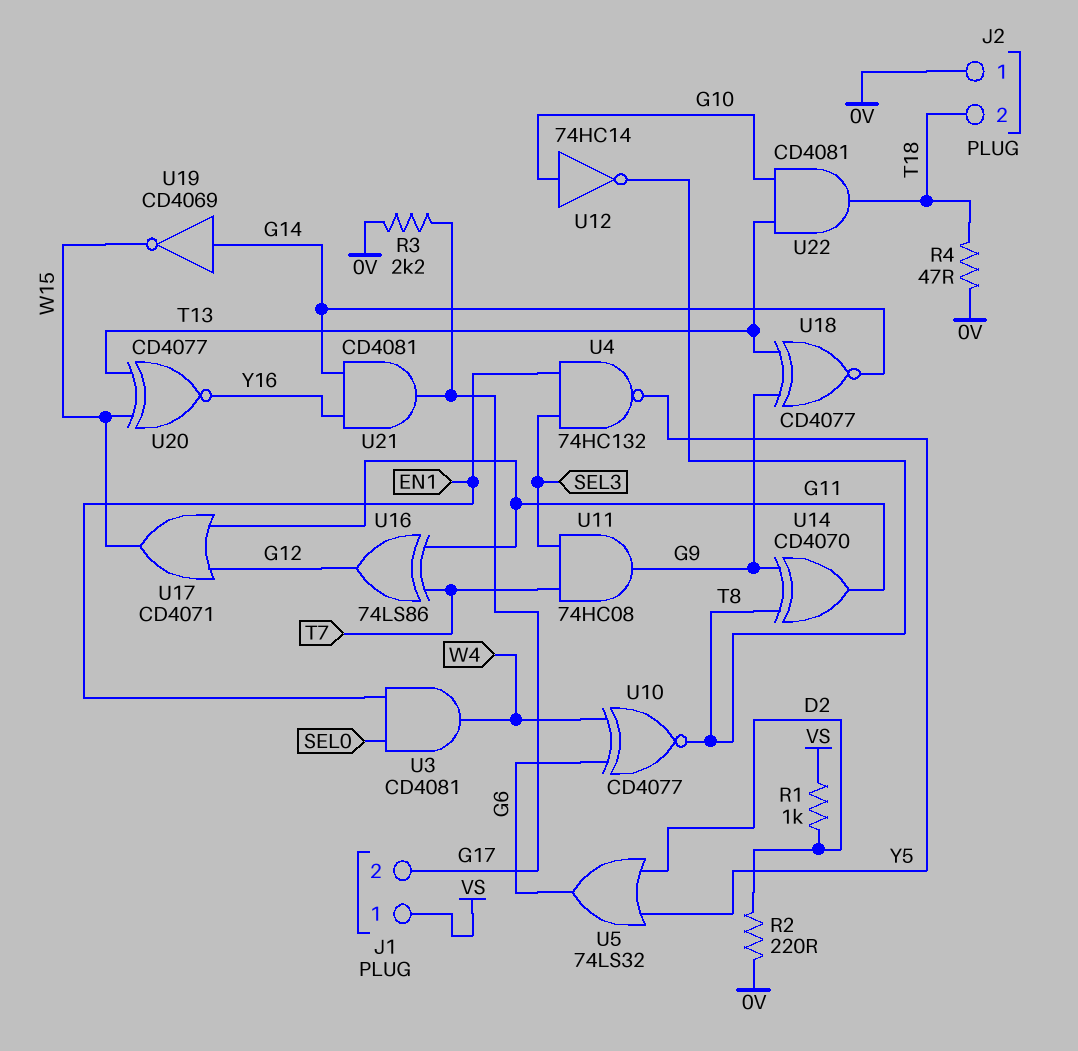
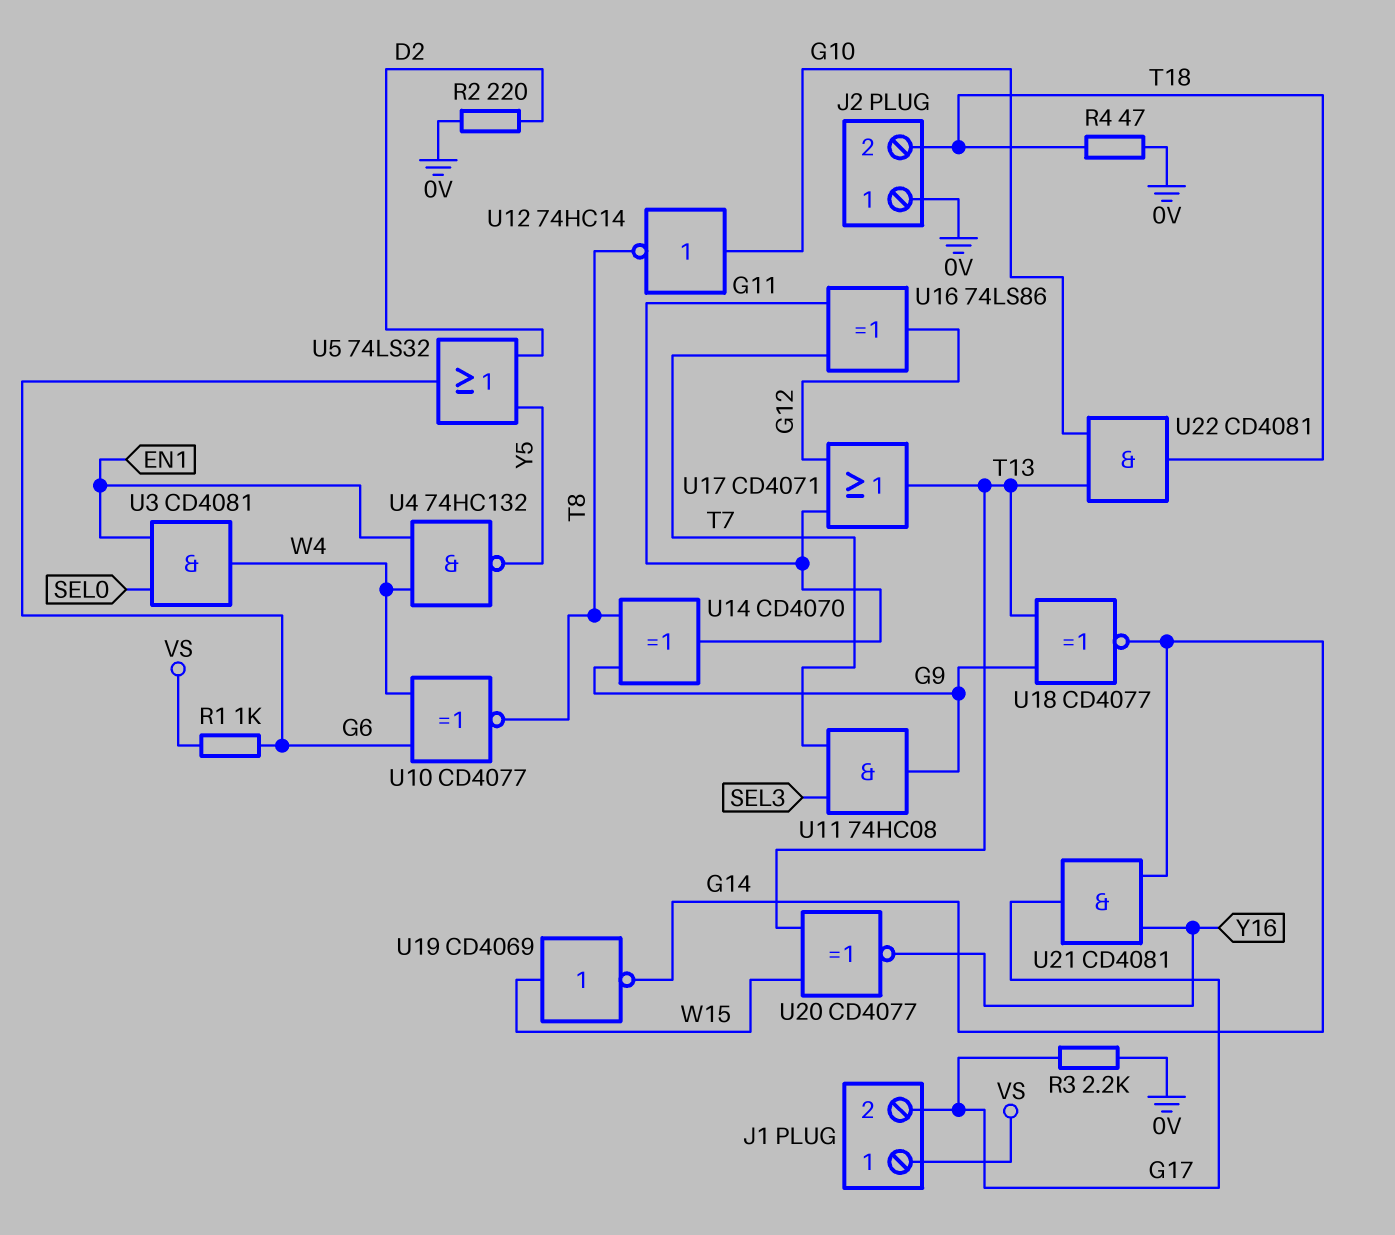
R1: 1k (D2, VS) -> 1k (G6, VS)
U4: NAND 74HC132 (in EN1, in SEL3, out Y5) -> NAND 74HC132 (in EN1, in W4, out Y5)
U17: OR CD4071 (in G11, in G12, out W15) -> OR CD4071 (in G11, in G12, out T13)
U19: NOT CD4069 (in G14, out W15) -> NOT CD4069 (in W15, out G14)

